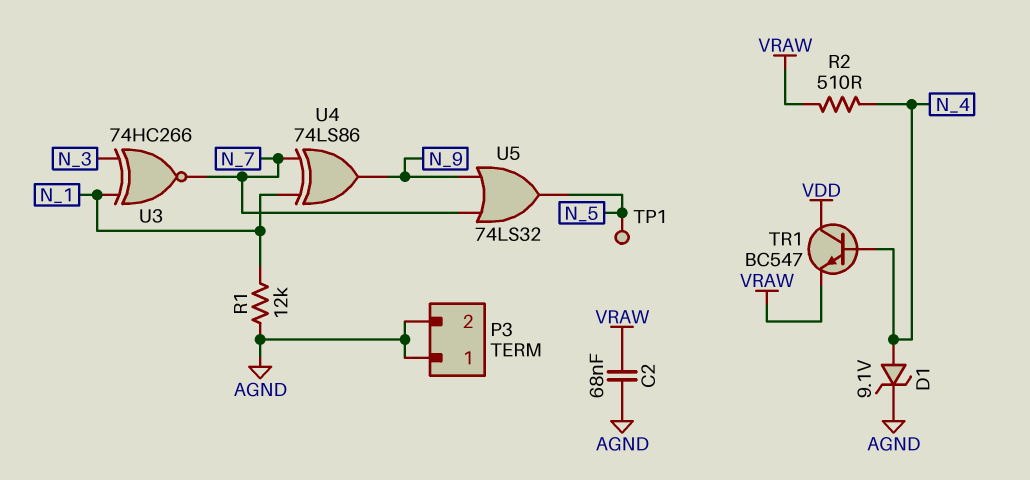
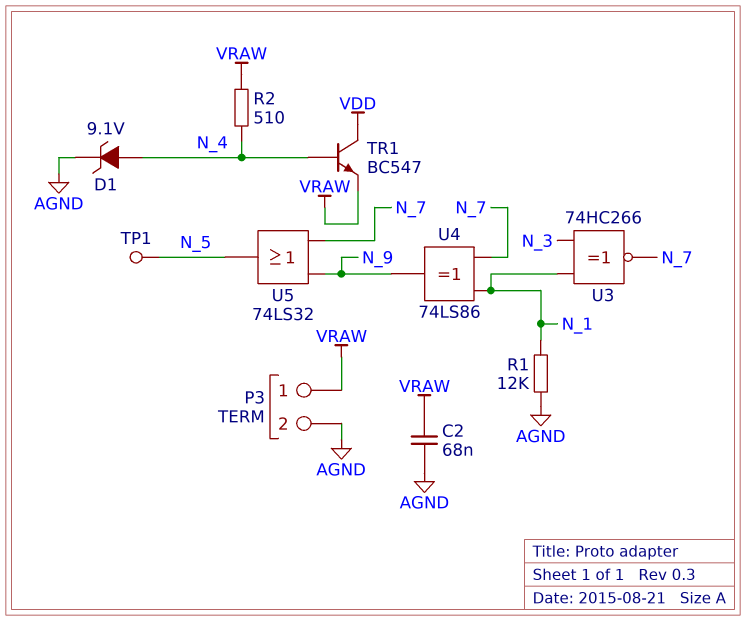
P3 pin 1: AGND -> VRAW

